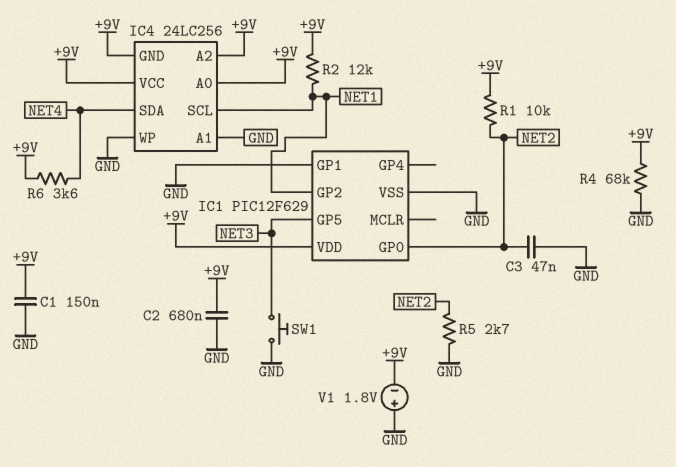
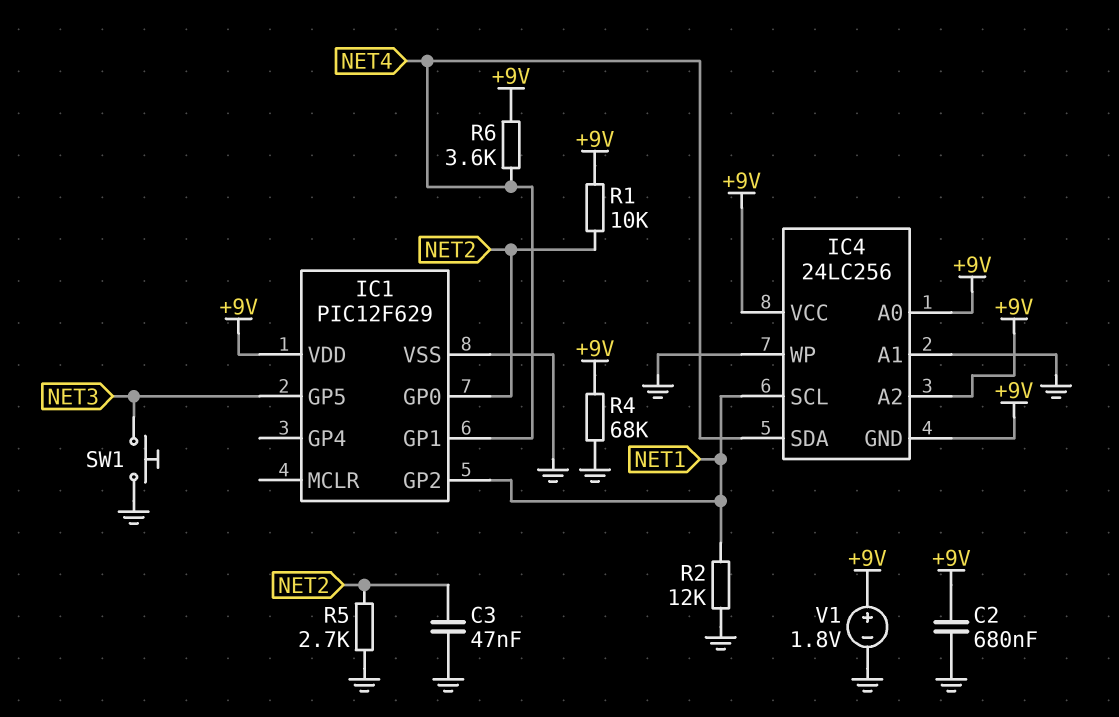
C1: 150nF (+9V, GND) -> none
IC1 pin GP1: GND -> NET4
R2: 12k (+9V, NET1) -> 12k (GND, NET1)
V1: 1.8V (plus GND, minus +9V) -> 1.8V (plus +9V, minus GND)

